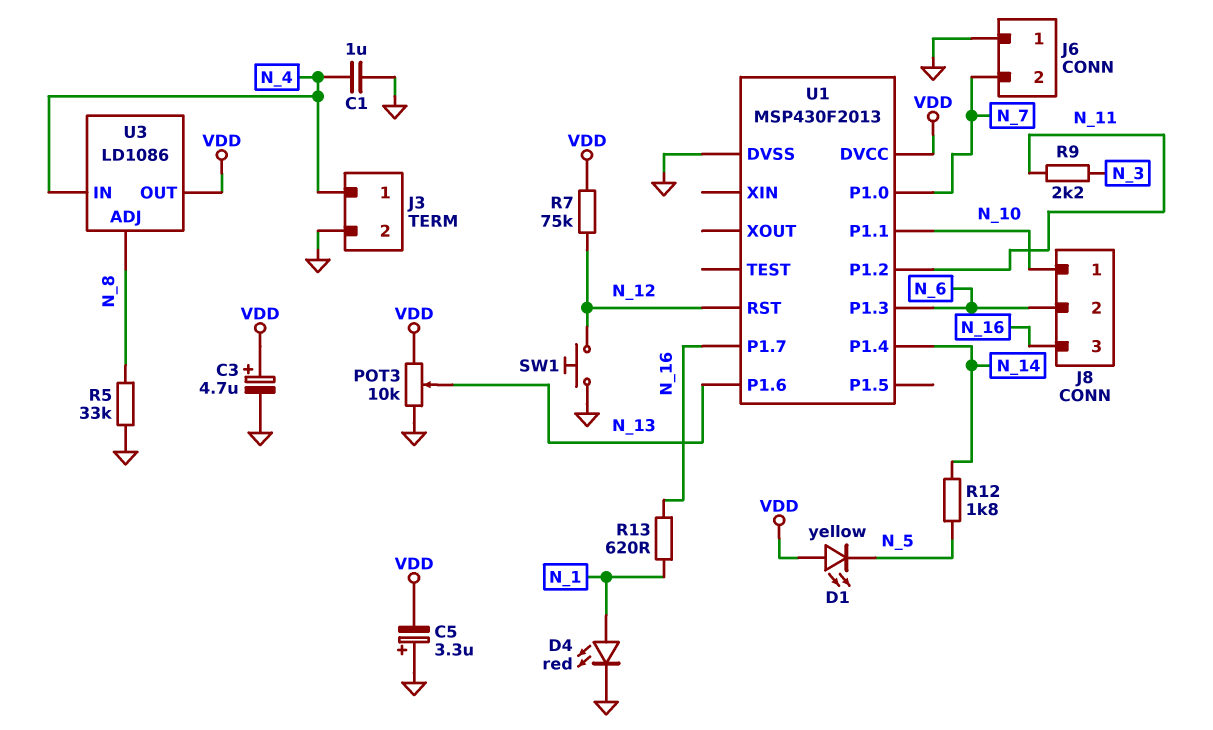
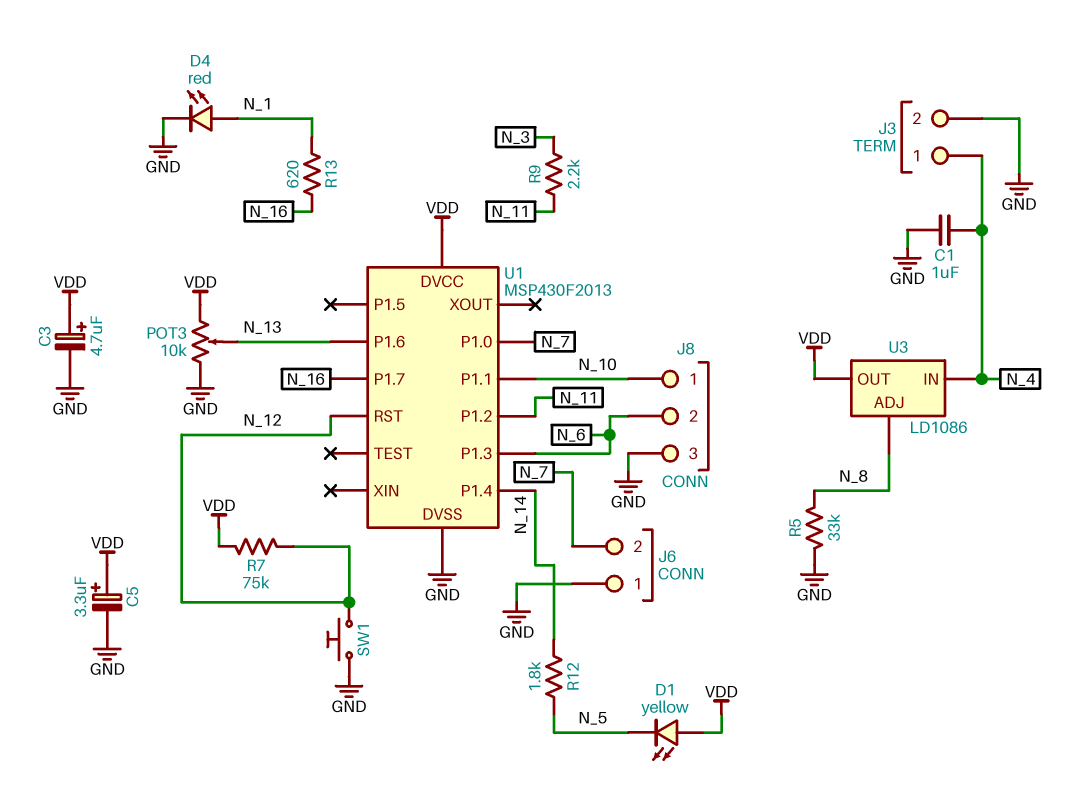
C5: 3.3uF (plus GND, minus VDD) -> 3.3uF (plus VDD, minus GND)
J8 pin 3: N_16 -> GND

